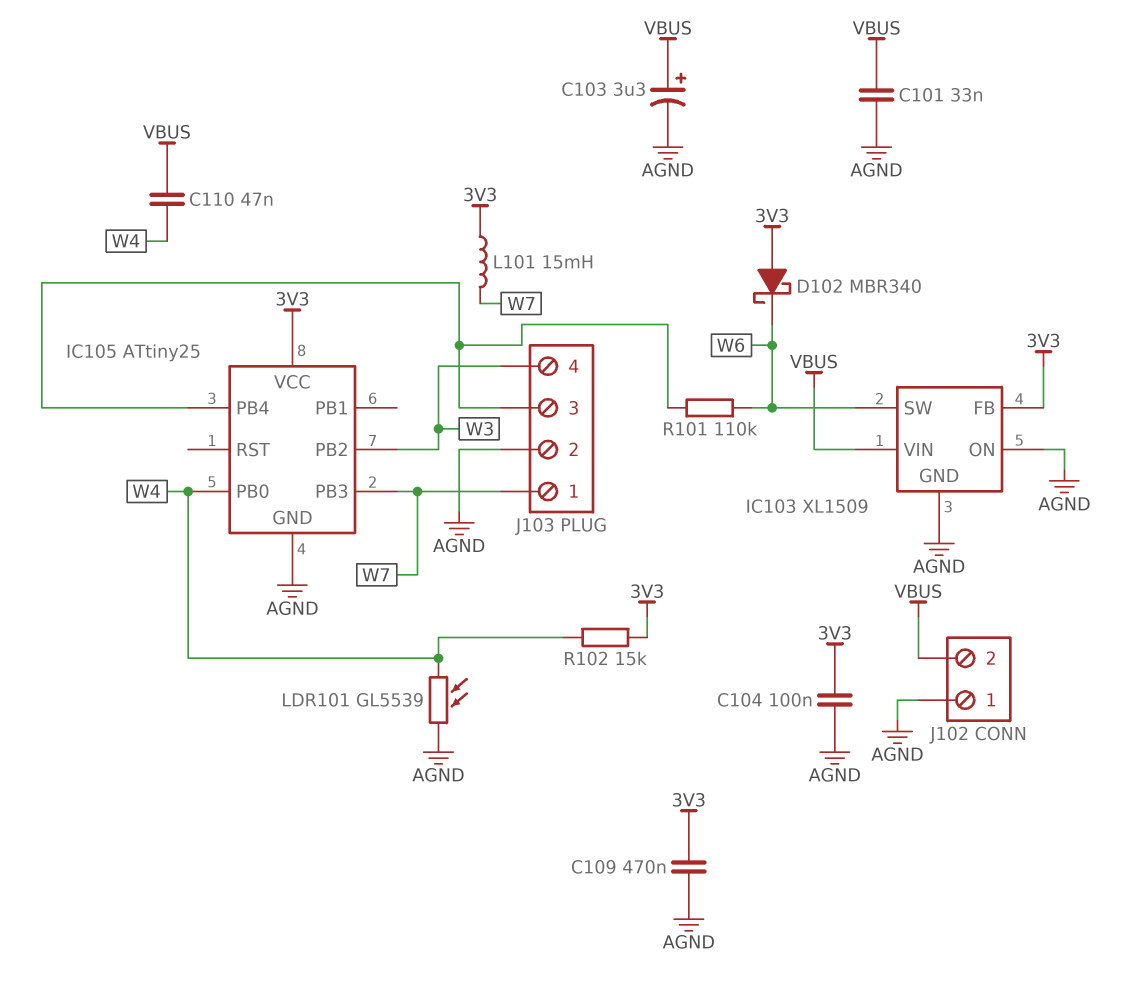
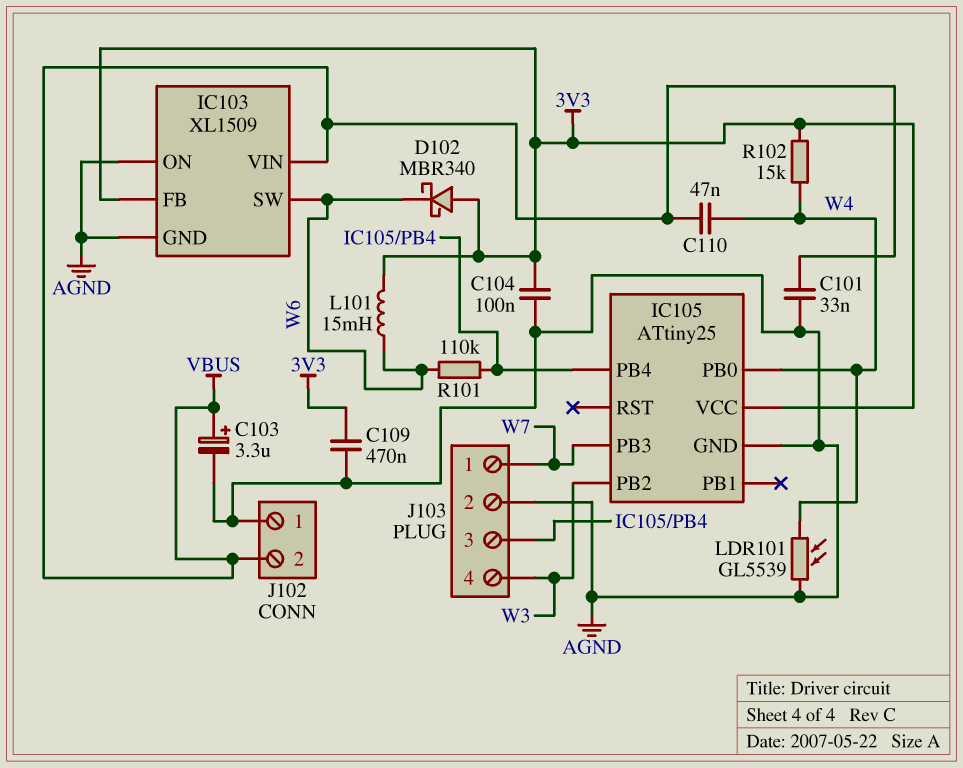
L101: 15mH (3V3, W7) -> 15mH (3V3, W6)

